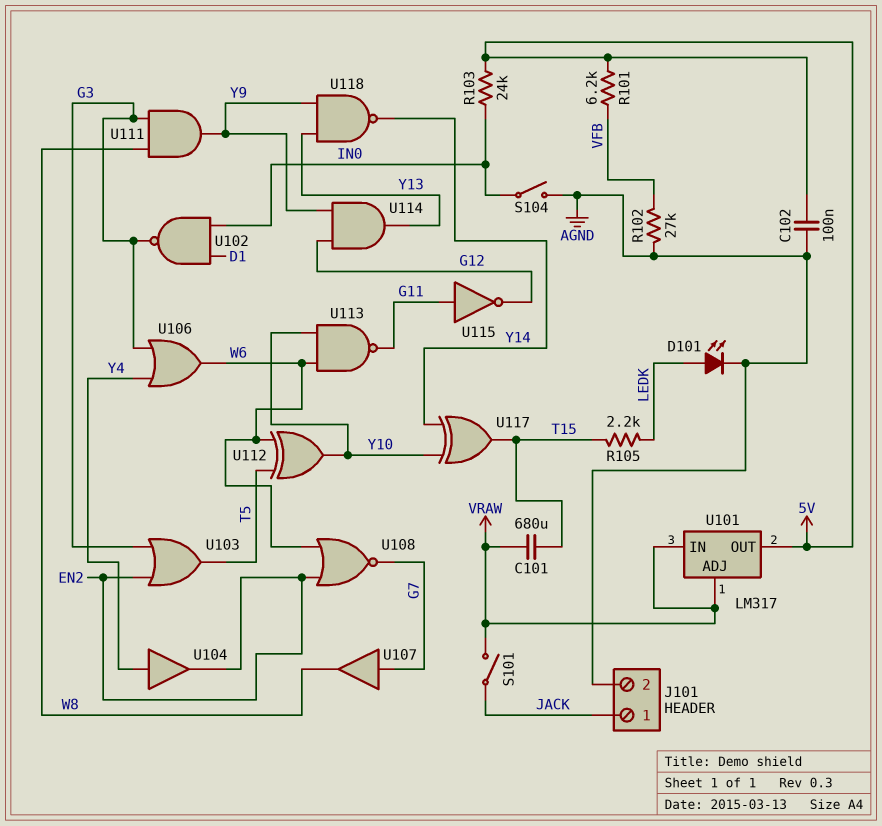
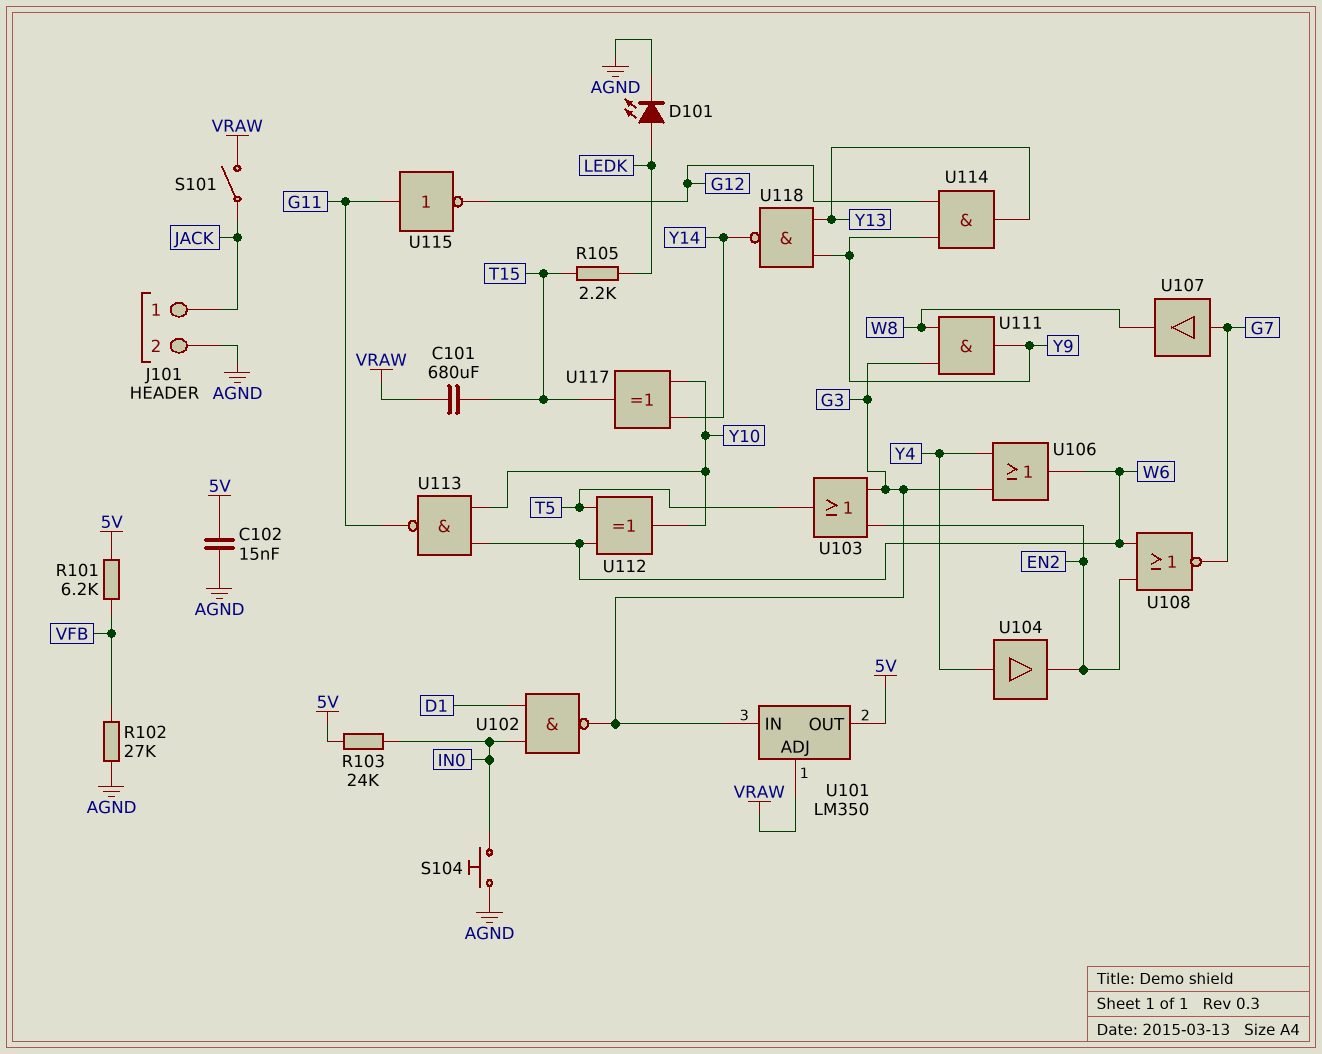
C102: 100nF (5V, AGND) -> 15nF (5V, AGND)
S104: switch (AGND, IN0) -> button (AGND, IN0)
U101: LM317 -> LM350
U101 pin IN: VRAW -> G3

